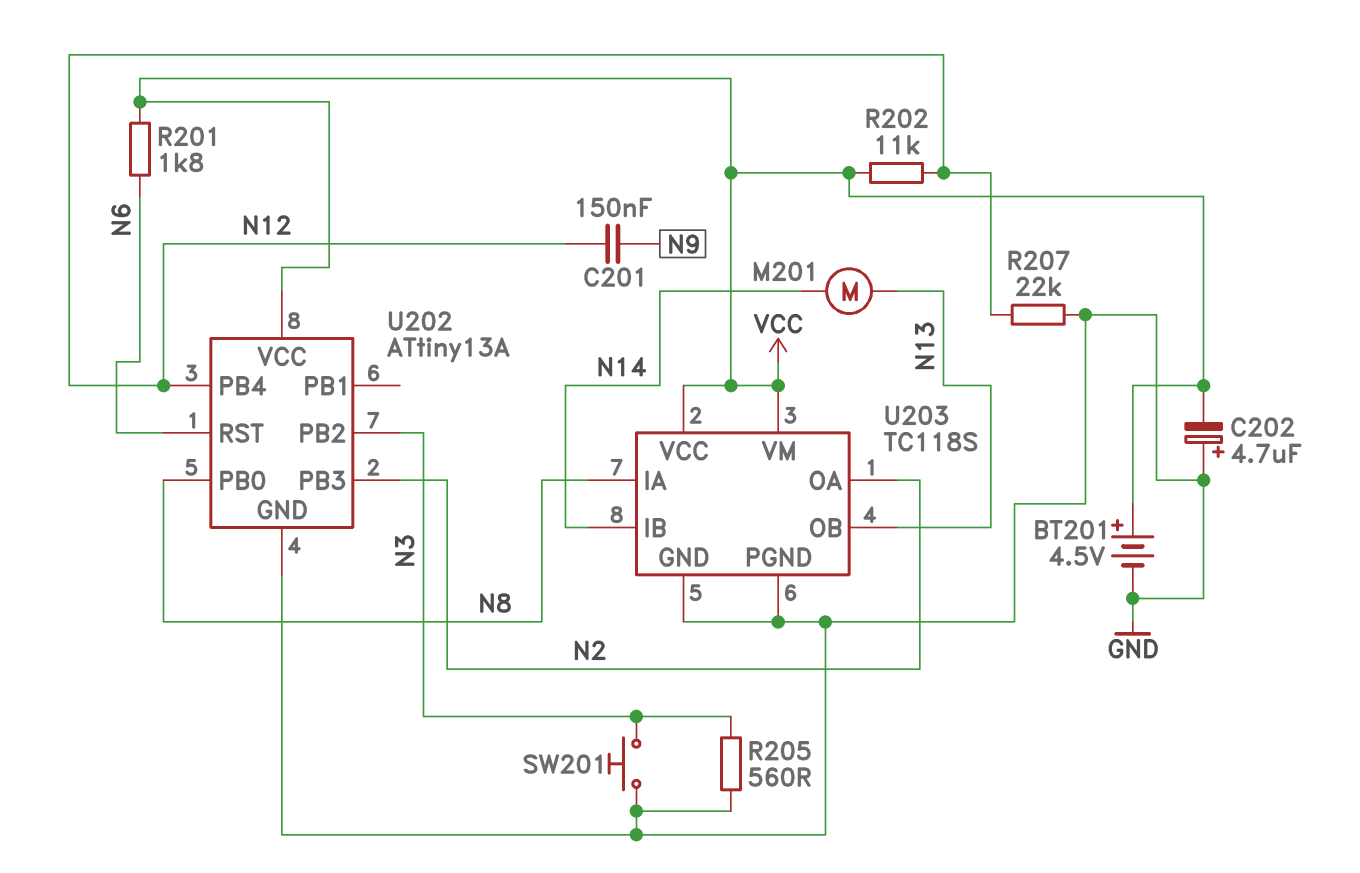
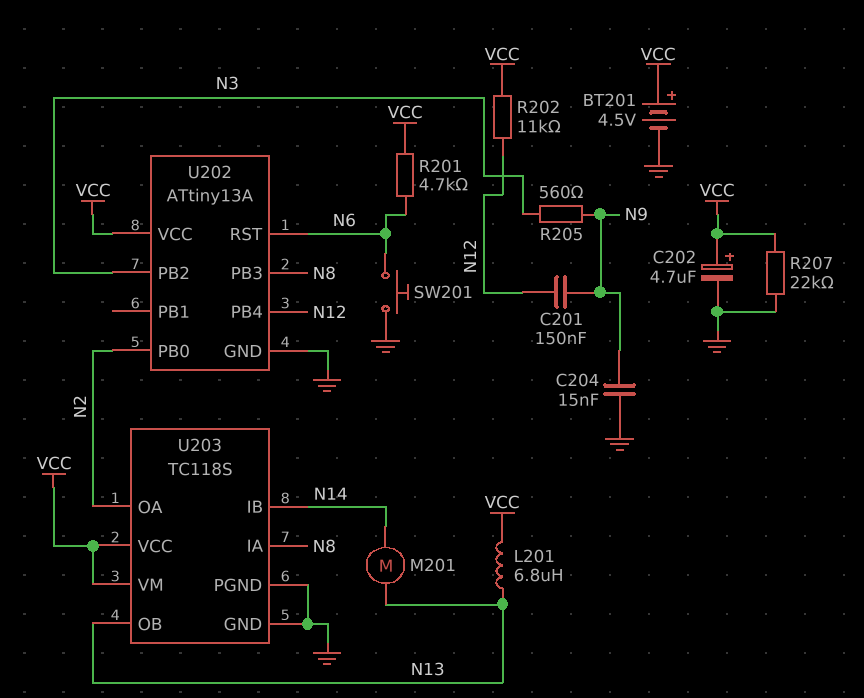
C202: 4.7uF (plus GND, minus VCC) -> 4.7uF (plus VCC, minus GND)
C204: none -> 15nF (GND, N9)
L201: none -> 6.8uH (N13, VCC)
R201: 1.8k (N6, VCC) -> 4.7k (N6, VCC)
R205: 560 (GND, N3) -> 560 (N3, N9)
R207: 22k (GND, N12) -> 22k (GND, VCC)
SW201: button (GND, N3) -> button (GND, N6)
U202 pin PB0: N8 -> N2
U202 pin PB3: N2 -> N8

